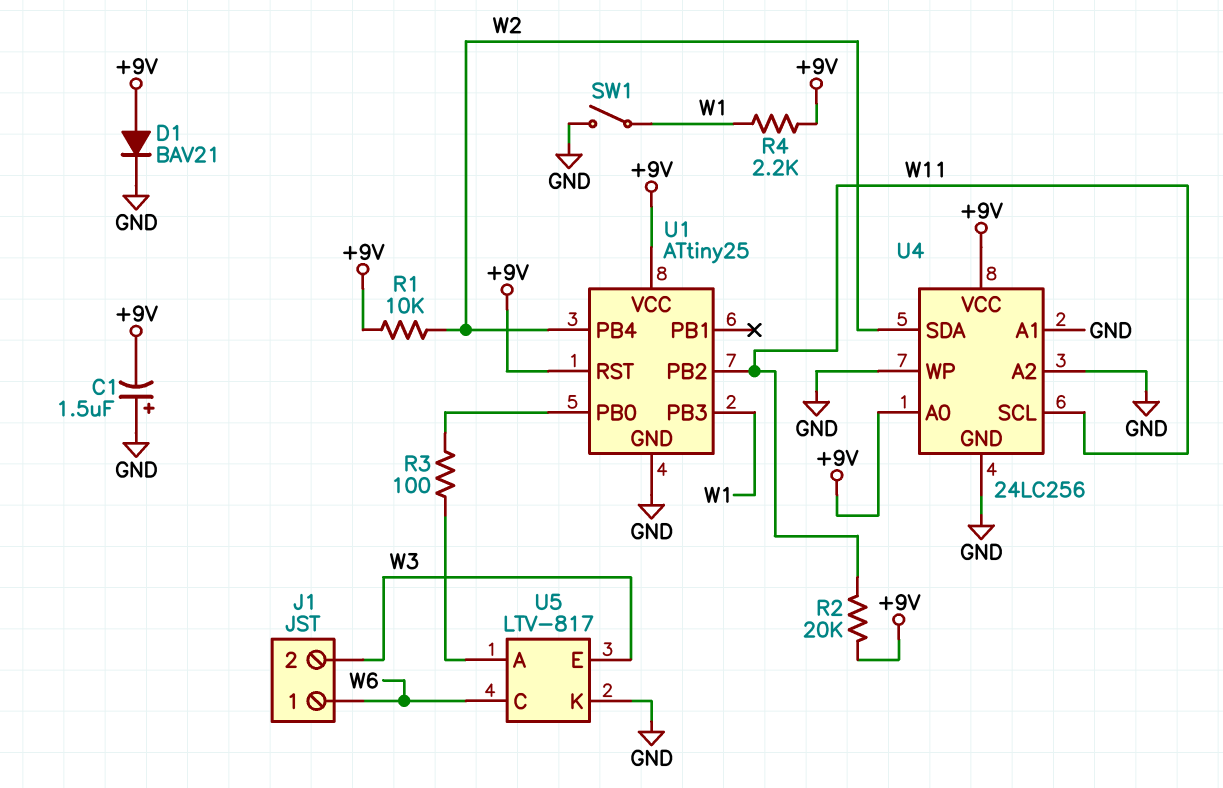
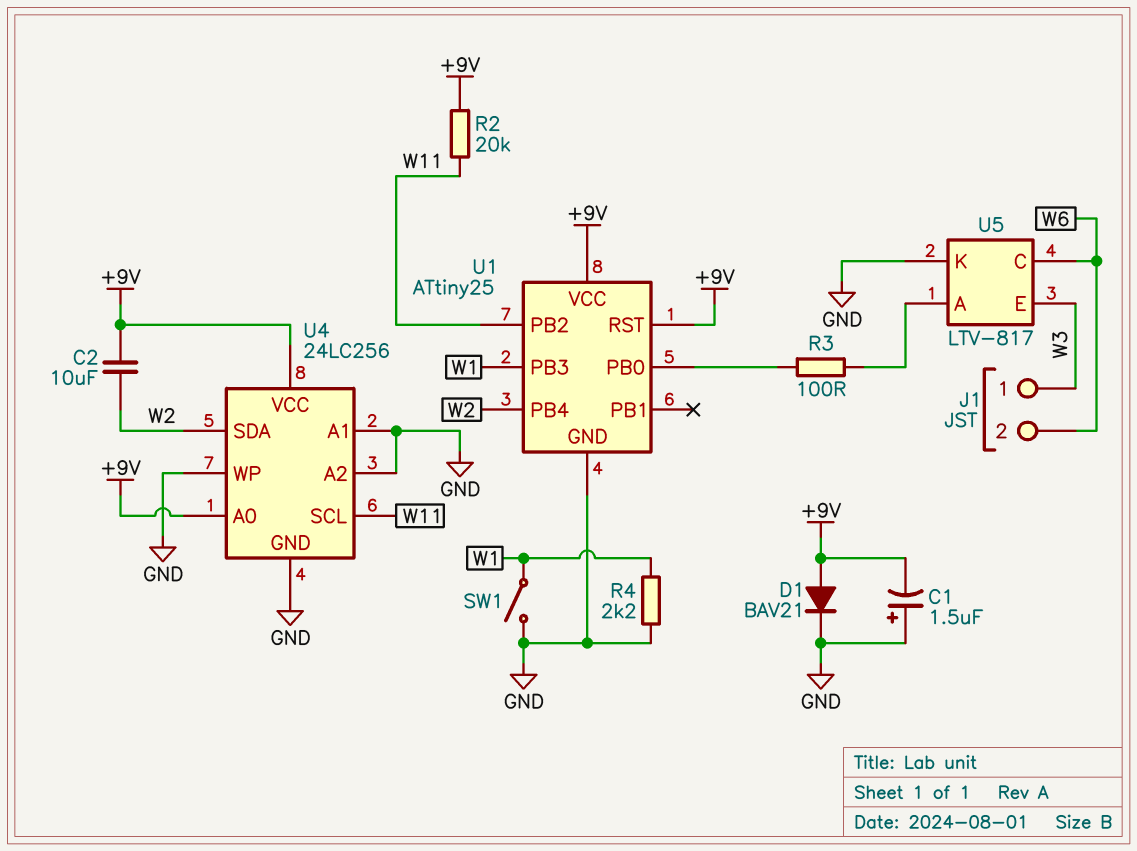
C2: none -> 10uF (+9V, W2)
J1 pin 1: W6 -> W3
J1 pin 2: W3 -> W6
R1: 10k (+9V, W2) -> none
R4: 2.2k (+9V, W1) -> 2.2k (GND, W1)

